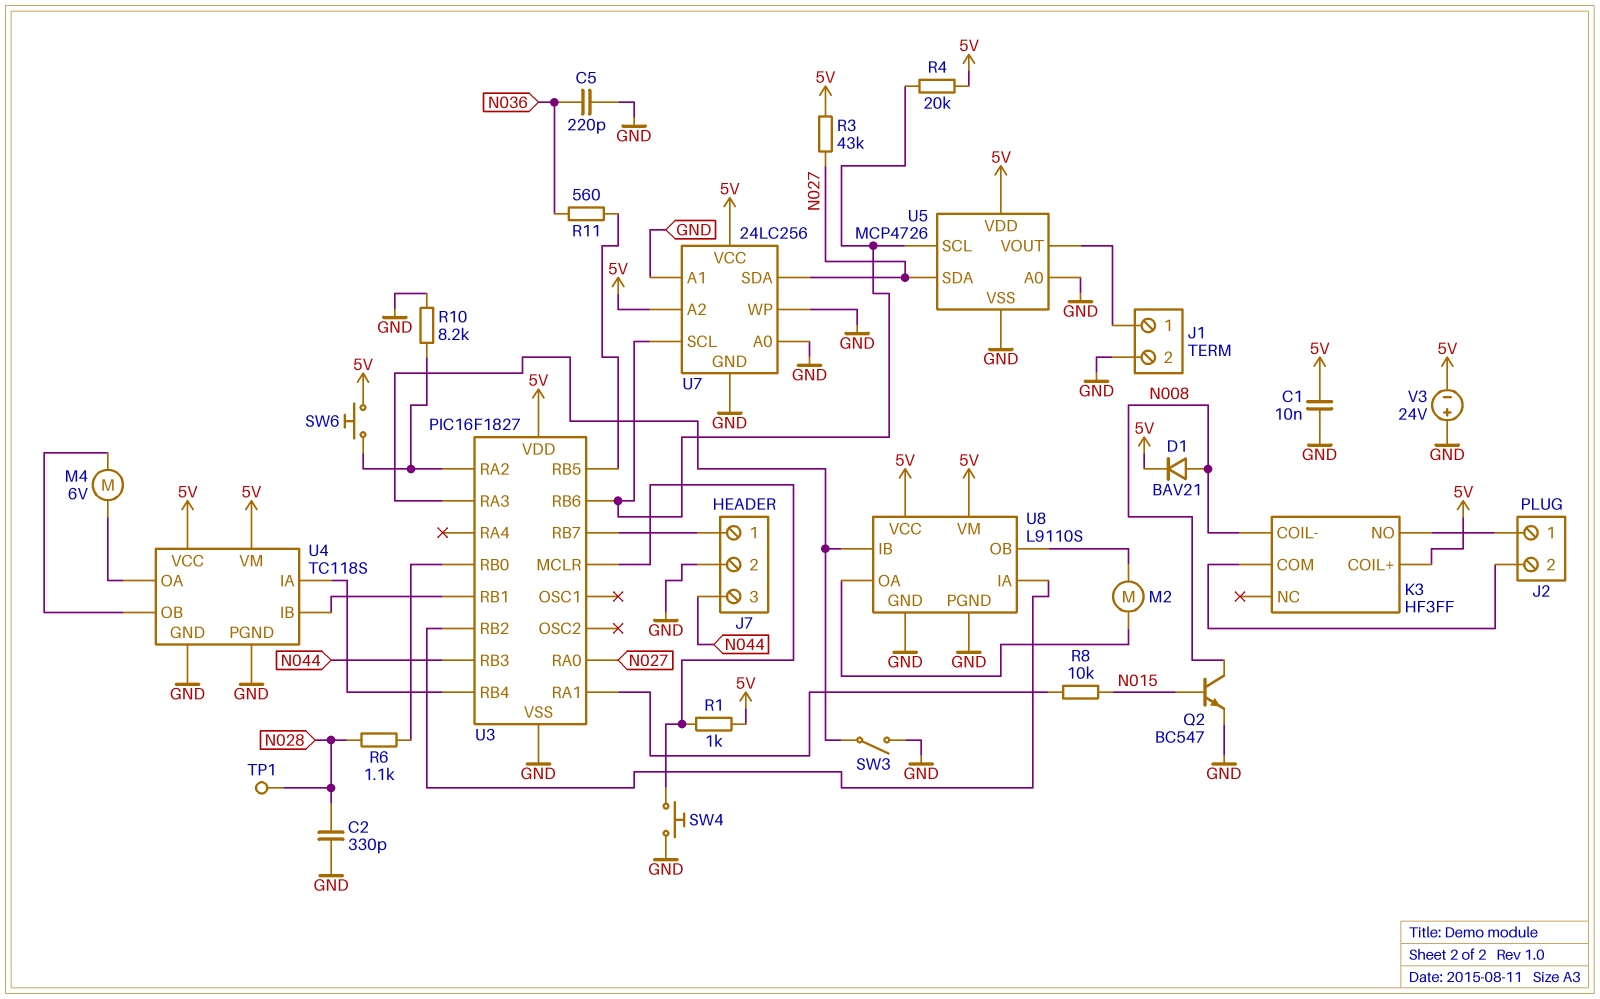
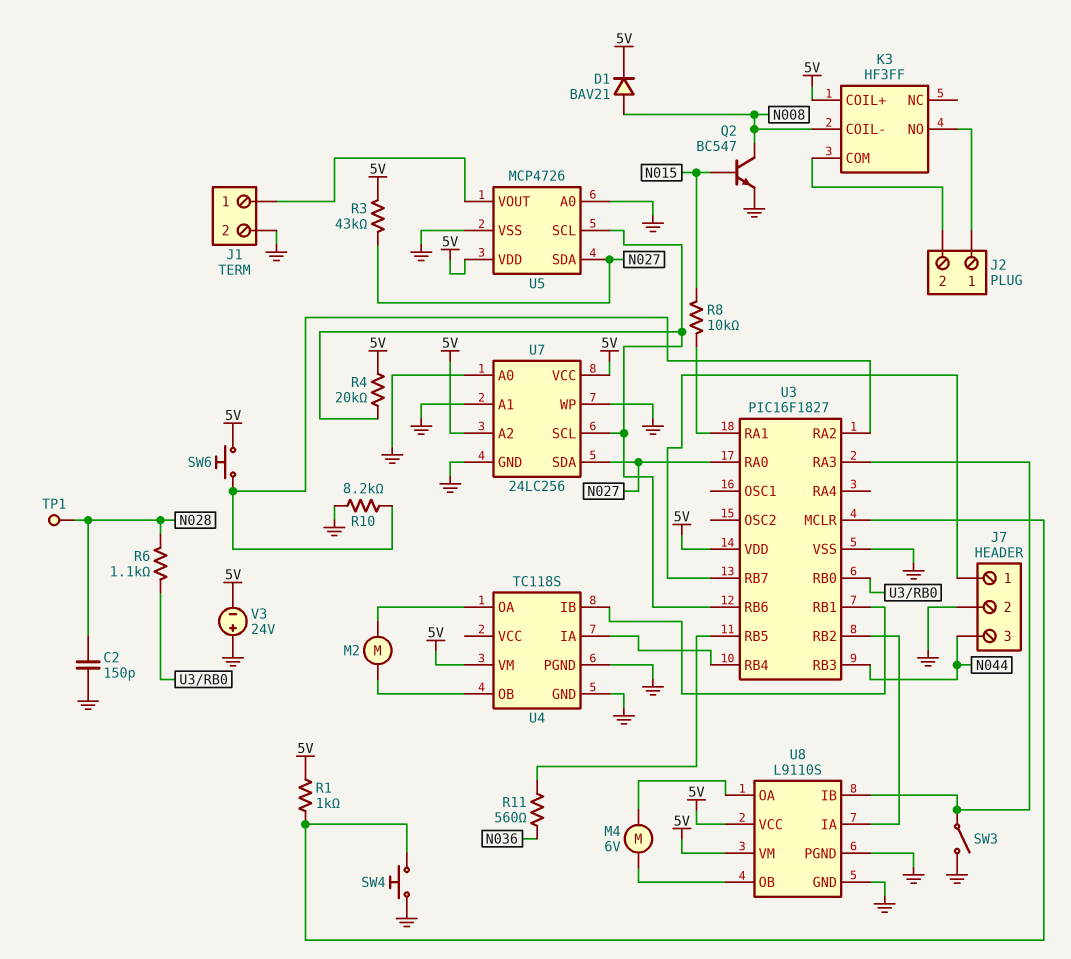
C1: 10nF (5V, GND) -> none
C2: 330pF (GND, N028) -> 150pF (GND, N028)
C5: 220pF (GND, N036) -> none
M2: motor (U8/OA, U8/OB) -> motor (U4/OA, U4/OB)
M4: motor 6V (U4/OA, U4/OB) -> motor 6V (U8/OA, U8/OB)
U4 pin VCC: 5V -> none

